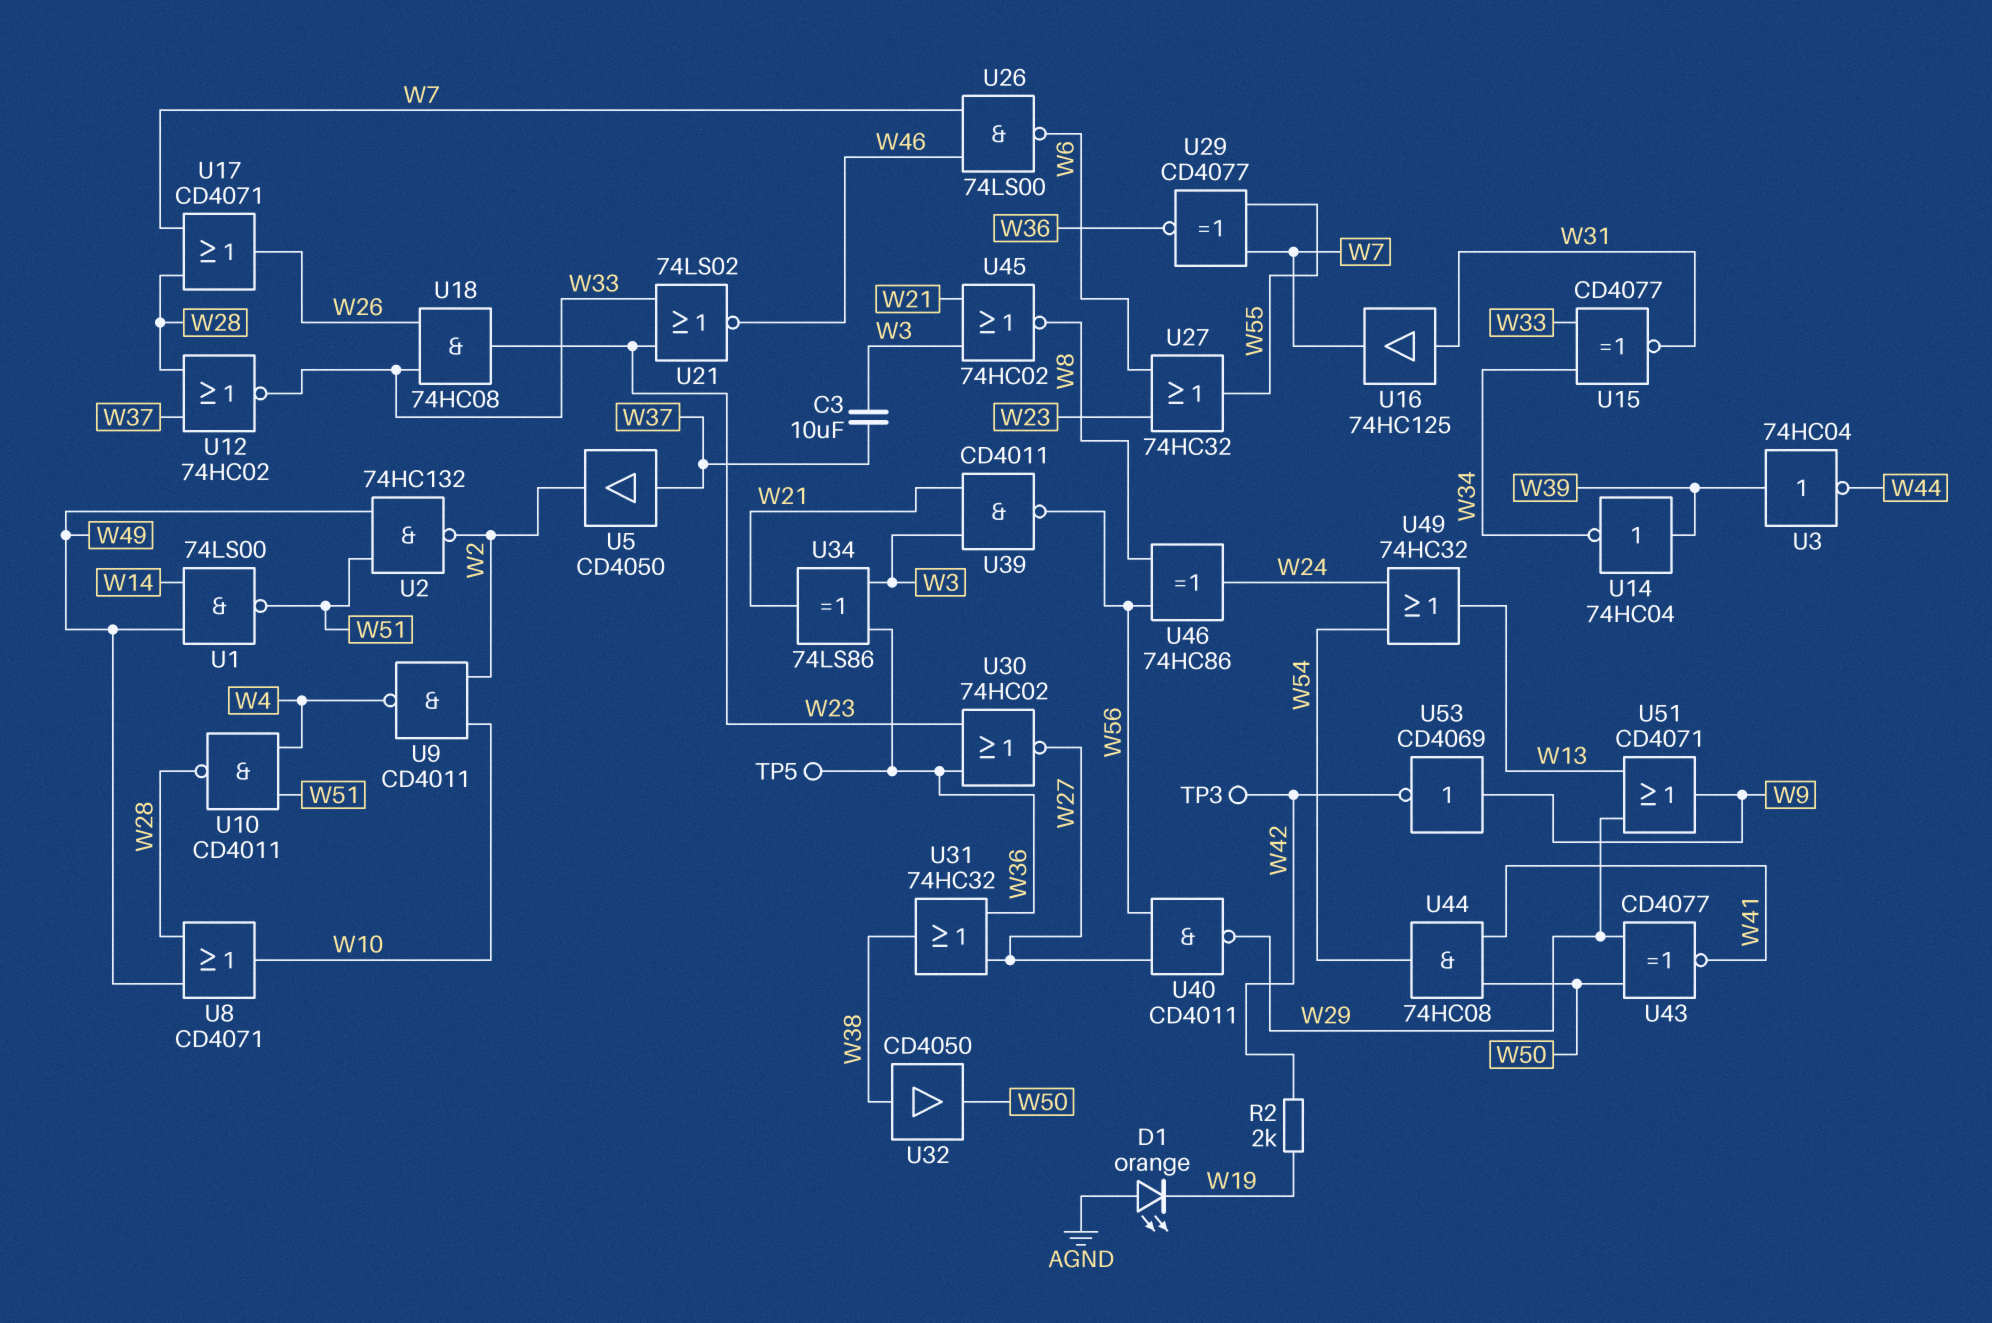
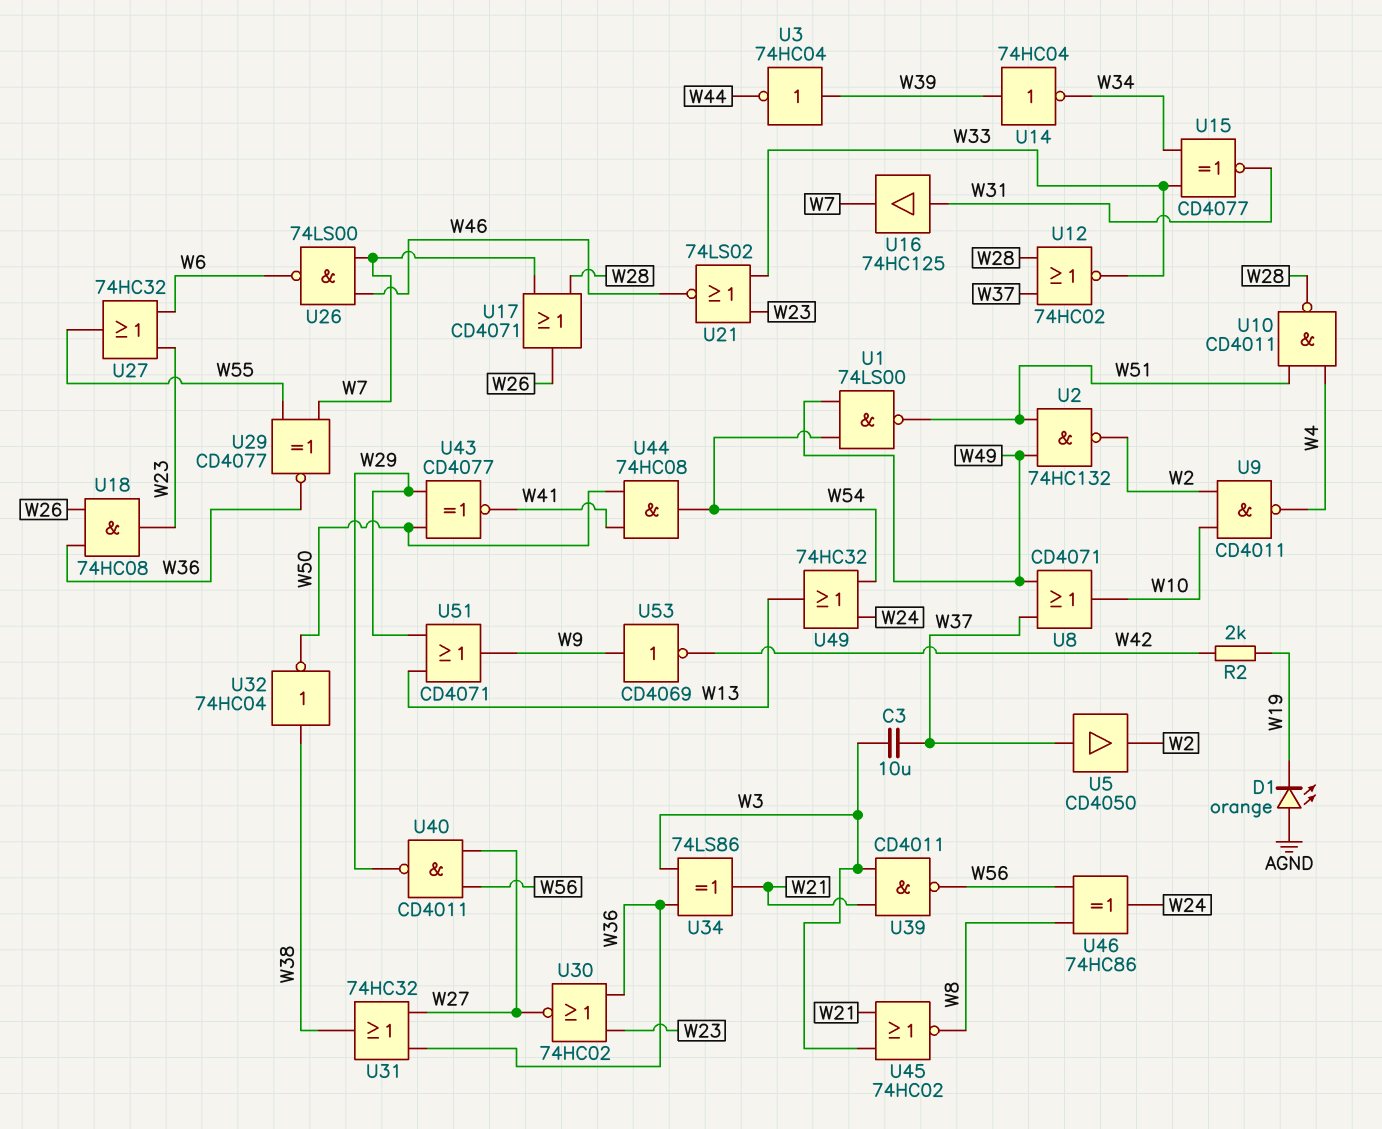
TP3: test point (W42) -> none
TP5: test point (W36) -> none
U1: NAND 74LS00 (in W14, in W49, out W51) -> NAND 74LS00 (in W49, in W54, out W51)
U8: OR CD4071 (in W28, in W49, out W10) -> OR CD4071 (in W37, in W49, out W10)
U18: AND 74HC08 (in W26, in W33, out W23) -> AND 74HC08 (in W26, in W36, out W23)
U32: buffer CD4050 (in W38, out W50) -> NOT 74HC04 (in W38, out W50)

